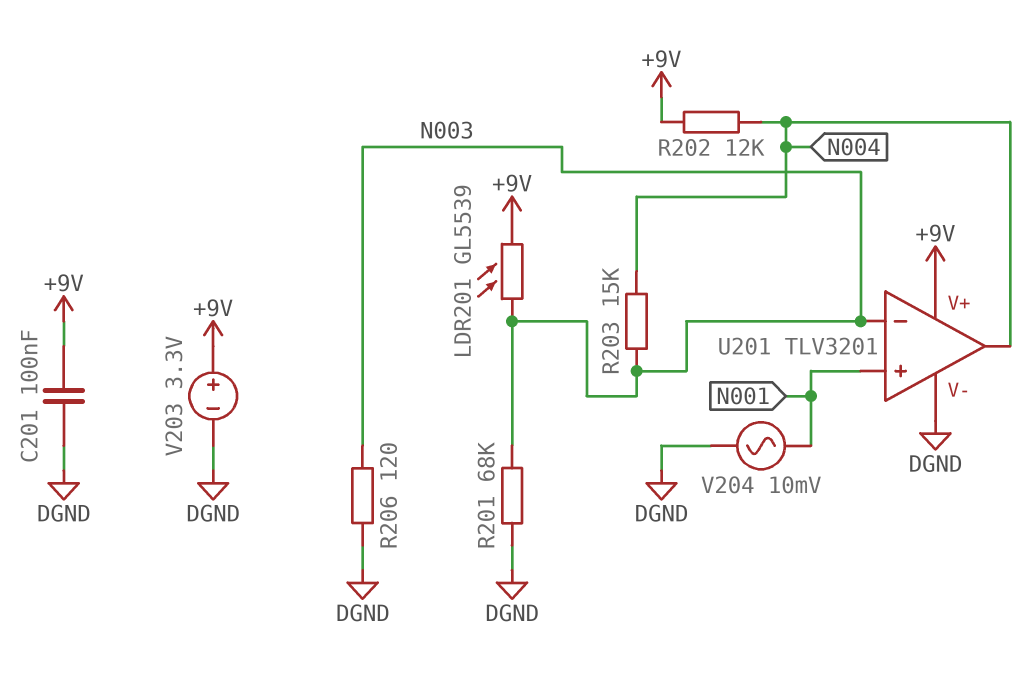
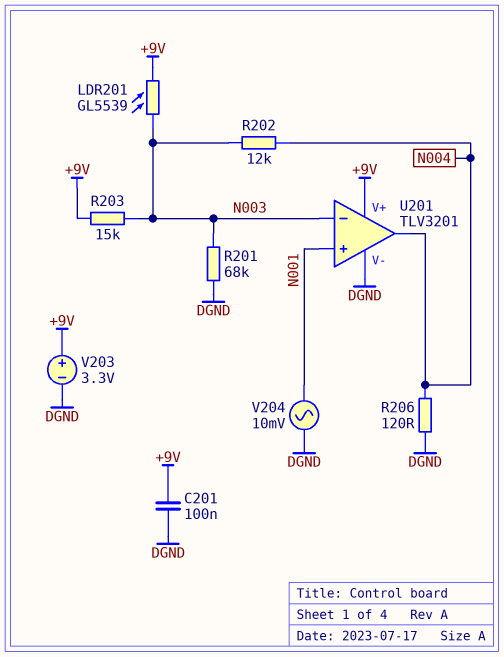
R202: 12k (+9V, N004) -> 12k (N003, N004)
R203: 15k (N003, N004) -> 15k (+9V, N003)
R206: 120 (DGND, N003) -> 120 (DGND, N004)

